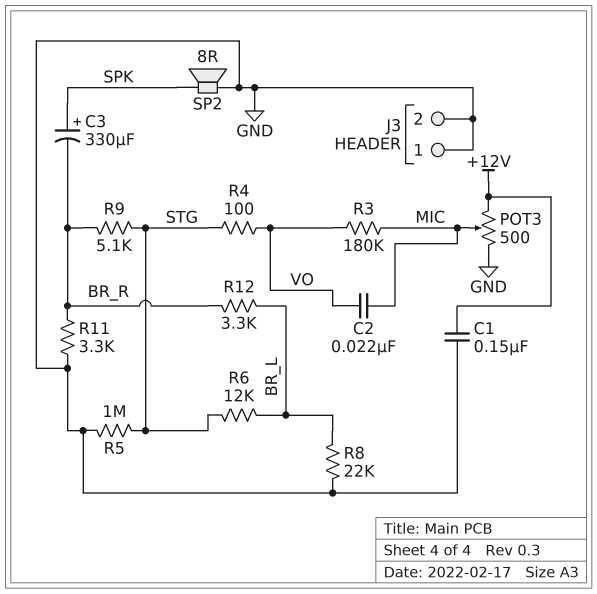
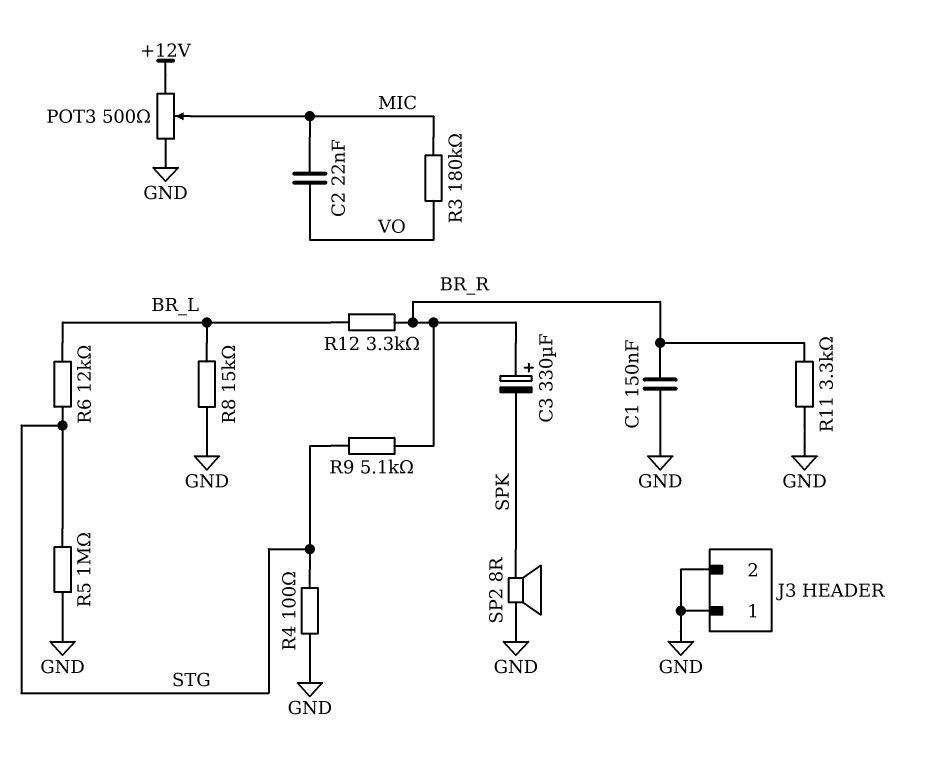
C1: 150nF (+12V, GND) -> 150nF (BR_R, GND)
C3: 330uF (plus SPK, minus BR_R) -> 330uF (plus BR_R, minus SPK)
R4: 100 (STG, VO) -> 100 (GND, STG)
R8: 22k (BR_L, GND) -> 15k (BR_L, GND)

